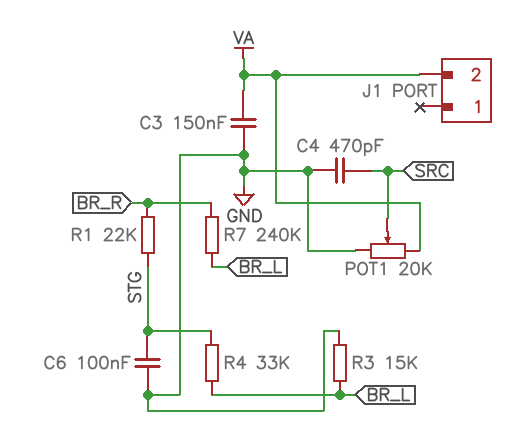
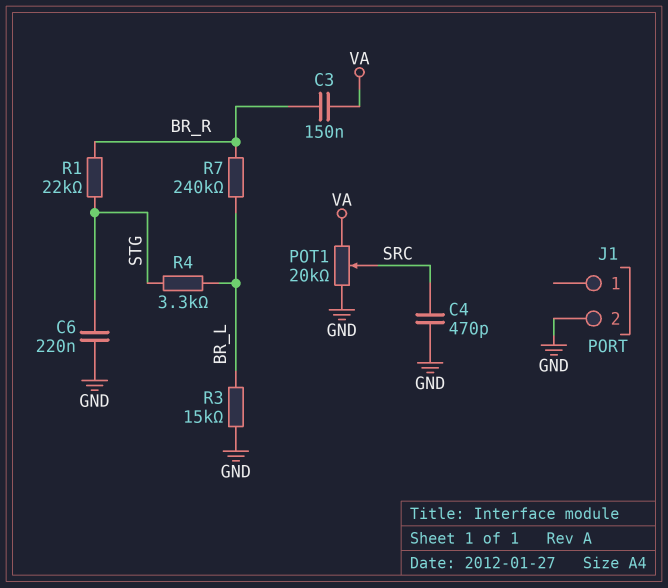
C3: 150nF (GND, VA) -> 150nF (BR_R, VA)
C6: 100nF (GND, STG) -> 220nF (GND, STG)
J1 pin 2: VA -> GND
R4: 33k (BR_L, STG) -> 3.3k (BR_L, STG)

